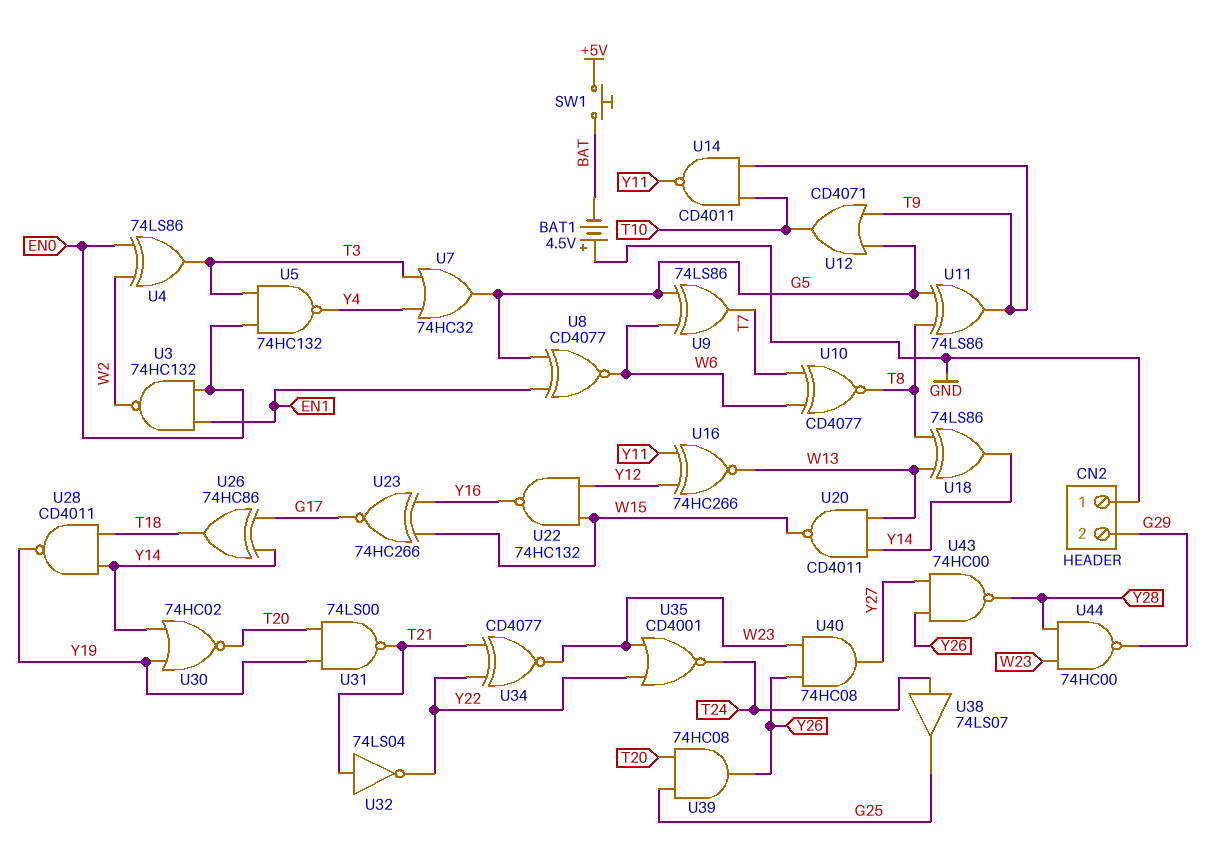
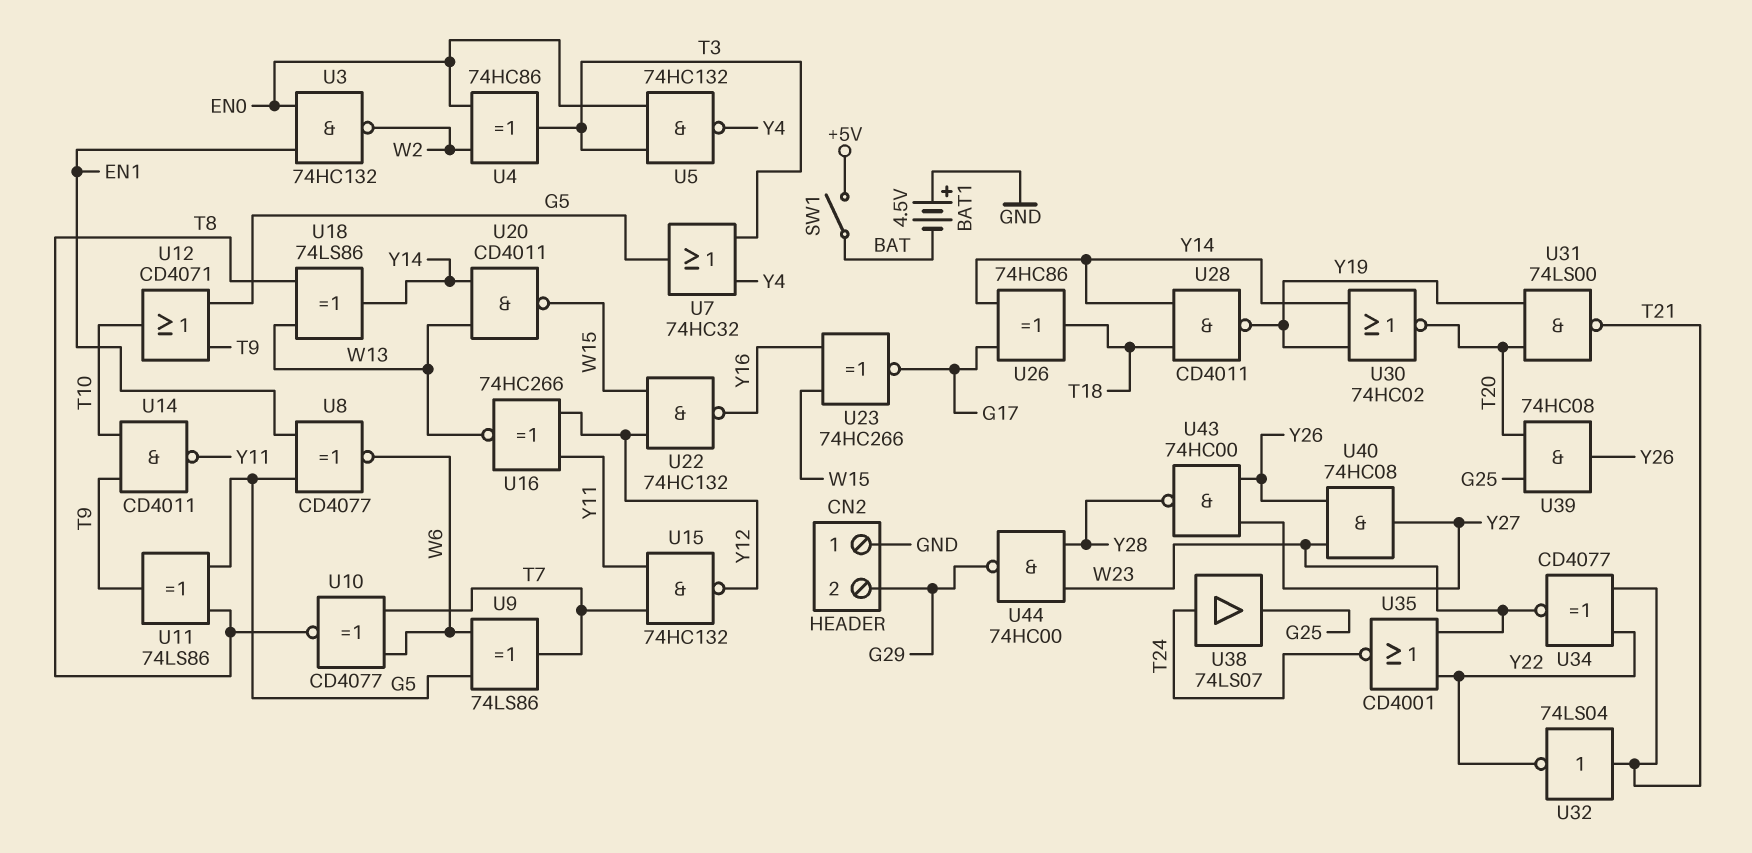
SW1: button (+5V, BAT) -> switch (+5V, BAT)
U4: XOR 74LS86 (in EN0, in W2, out T3) -> XOR 74HC86 (in EN0, in W2, out T3)
U15: none -> NAND 74HC132 (in T7, in Y11, out Y12)

